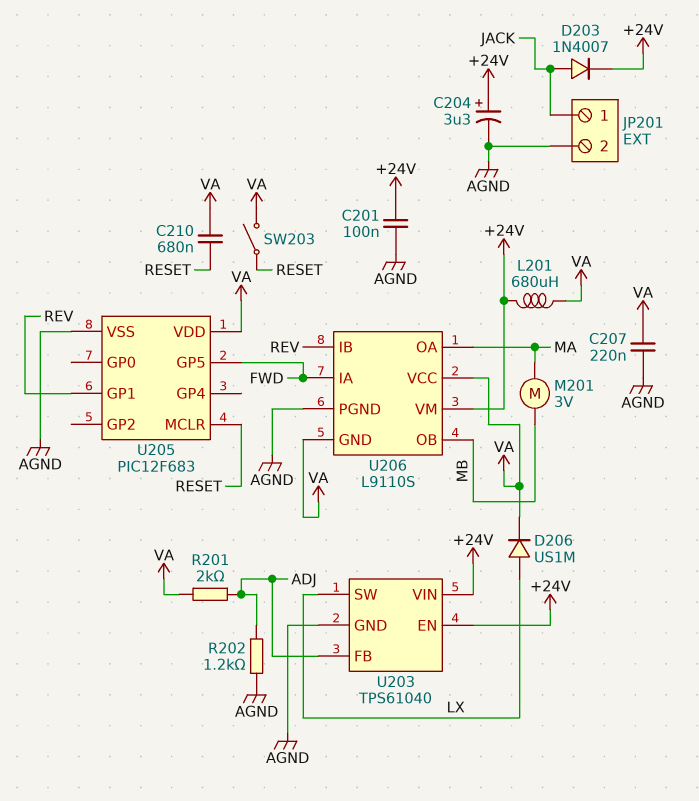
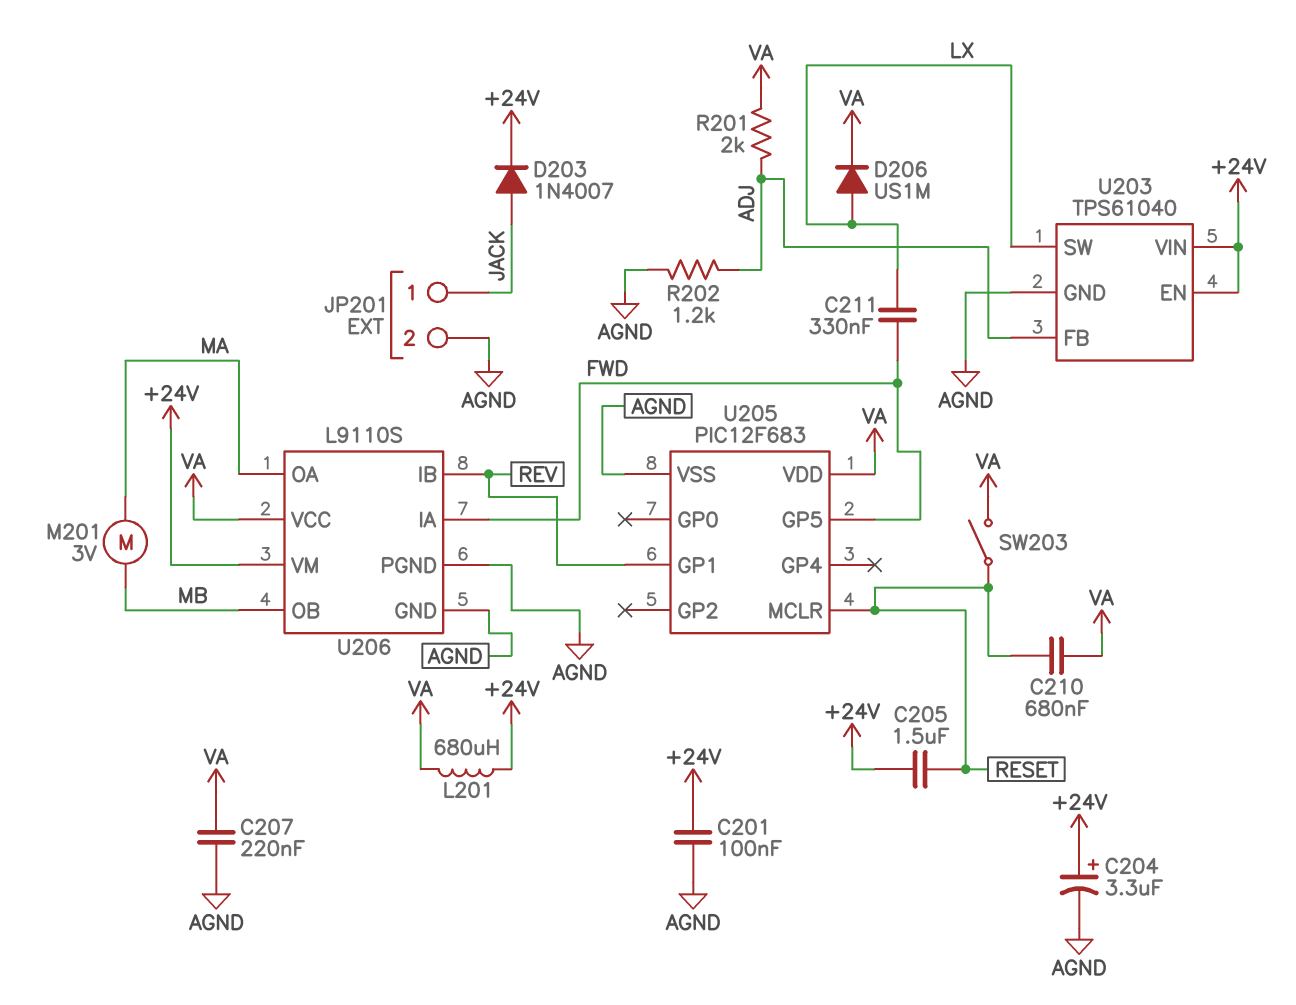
C205: none -> 1.5uF (+24V, RESET)
C211: none -> 330nF (FWD, LX)
U206 pin GND: VA -> AGND

